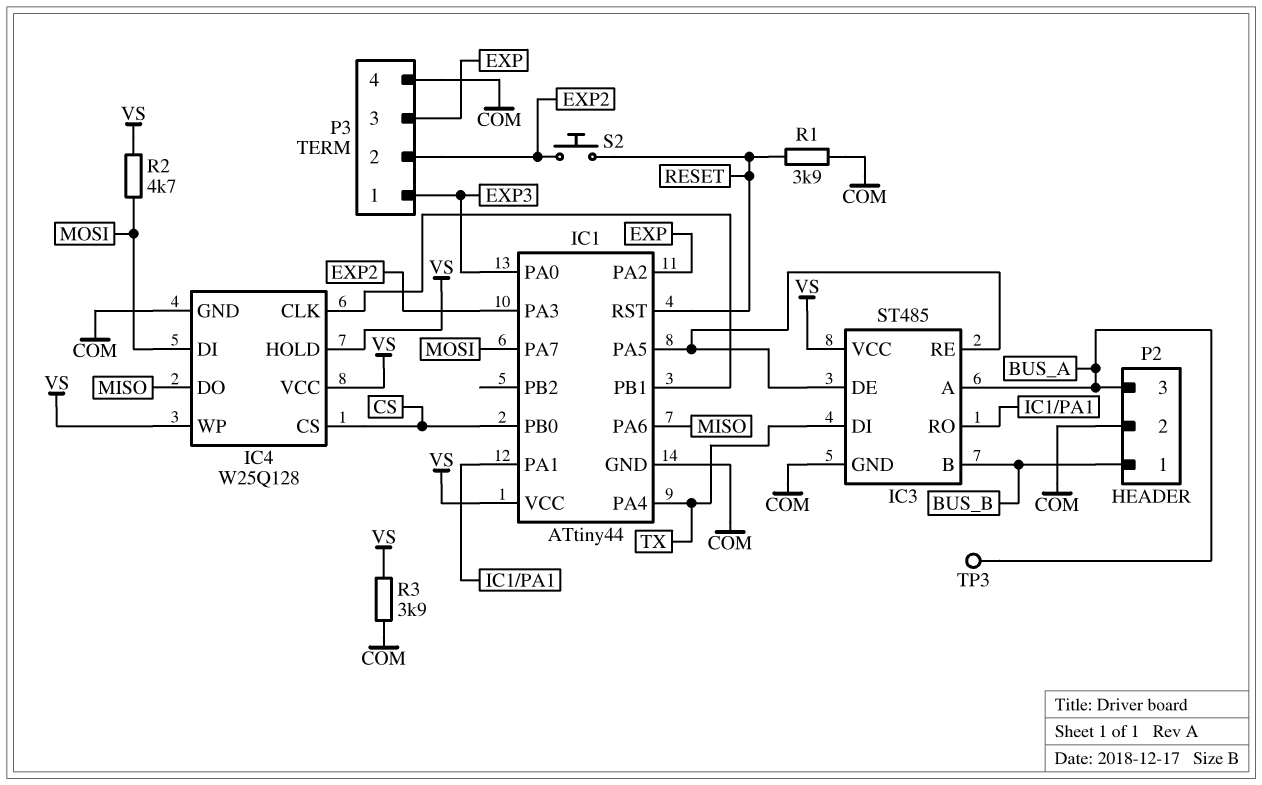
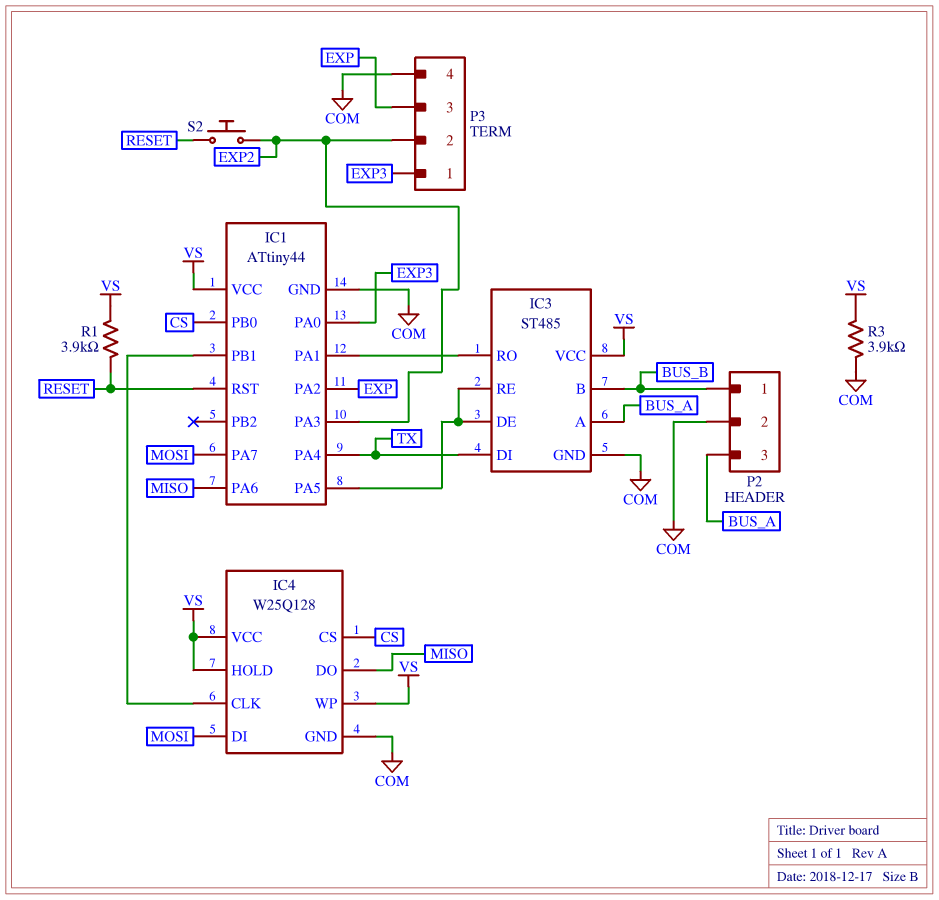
R1: 3.9k (COM, RESET) -> 3.9k (RESET, VS)
R2: 4.7k (MOSI, VS) -> none
TP3: test point (BUS_A) -> none

